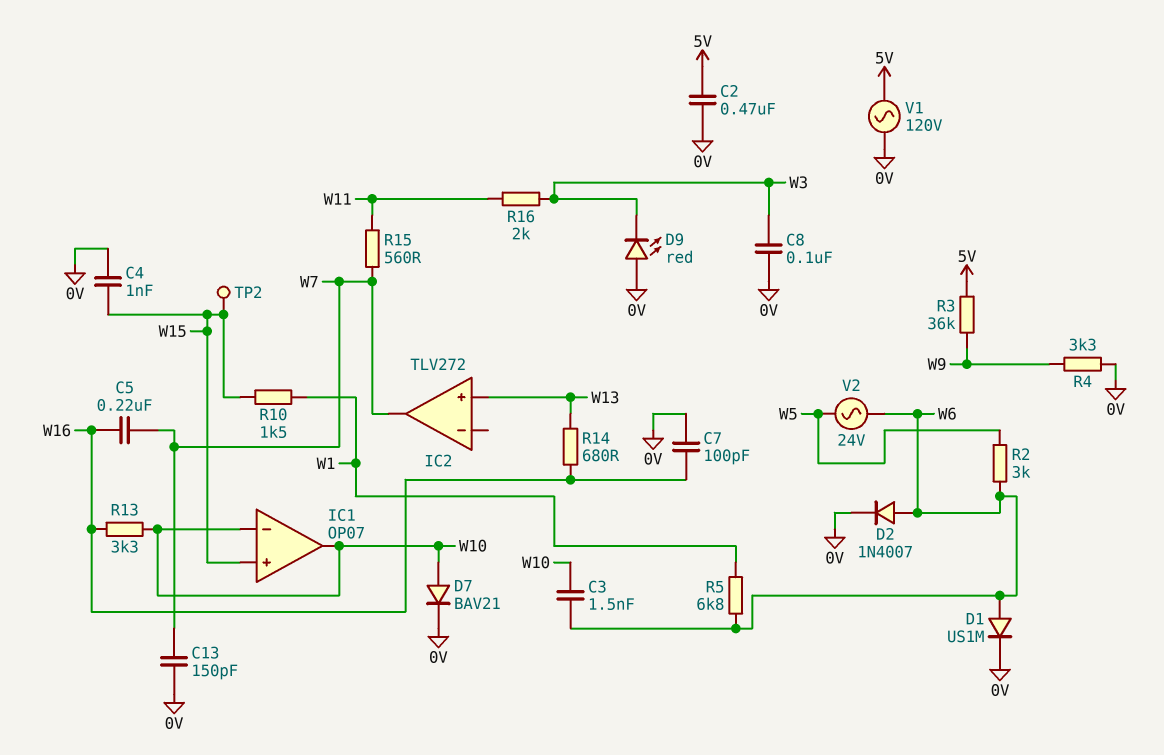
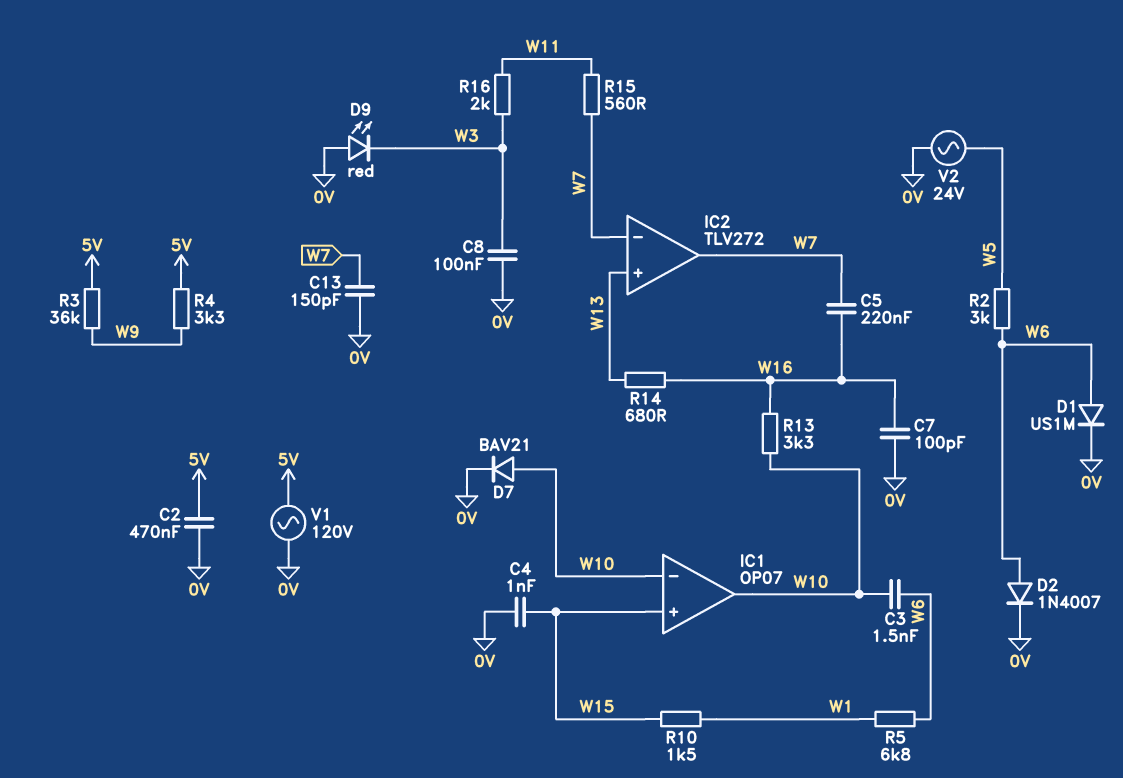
IC2 pin in-: none -> W7
R4: 3.3k (0V, W9) -> 3.3k (5V, W9)
TP2: test point (W15) -> none
V2: AC 24V (W5, W6) -> AC 24V (0V, W5)

